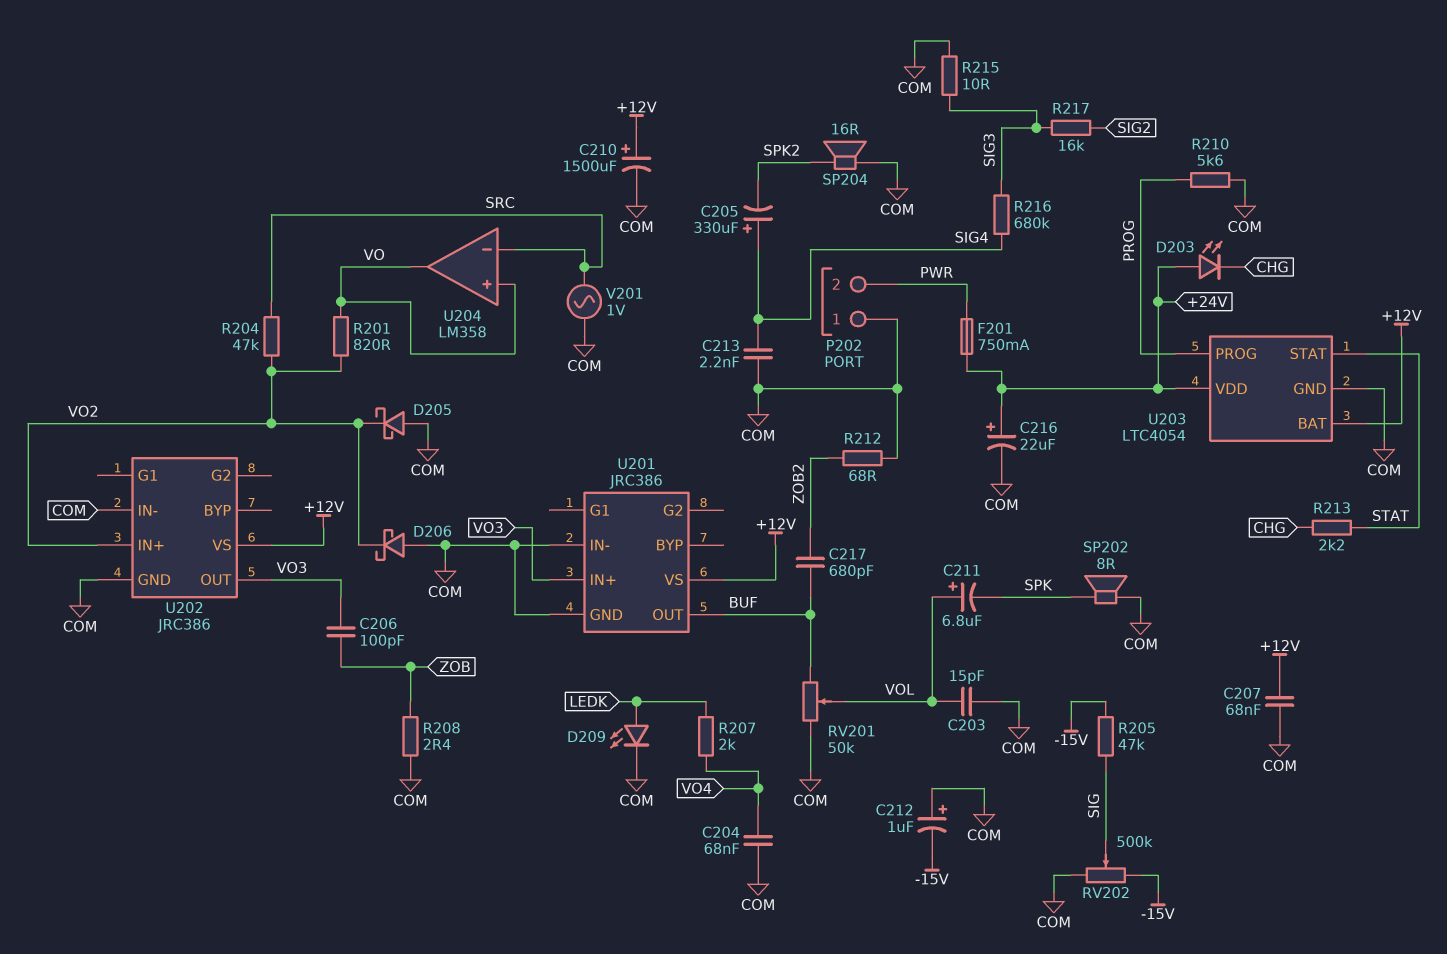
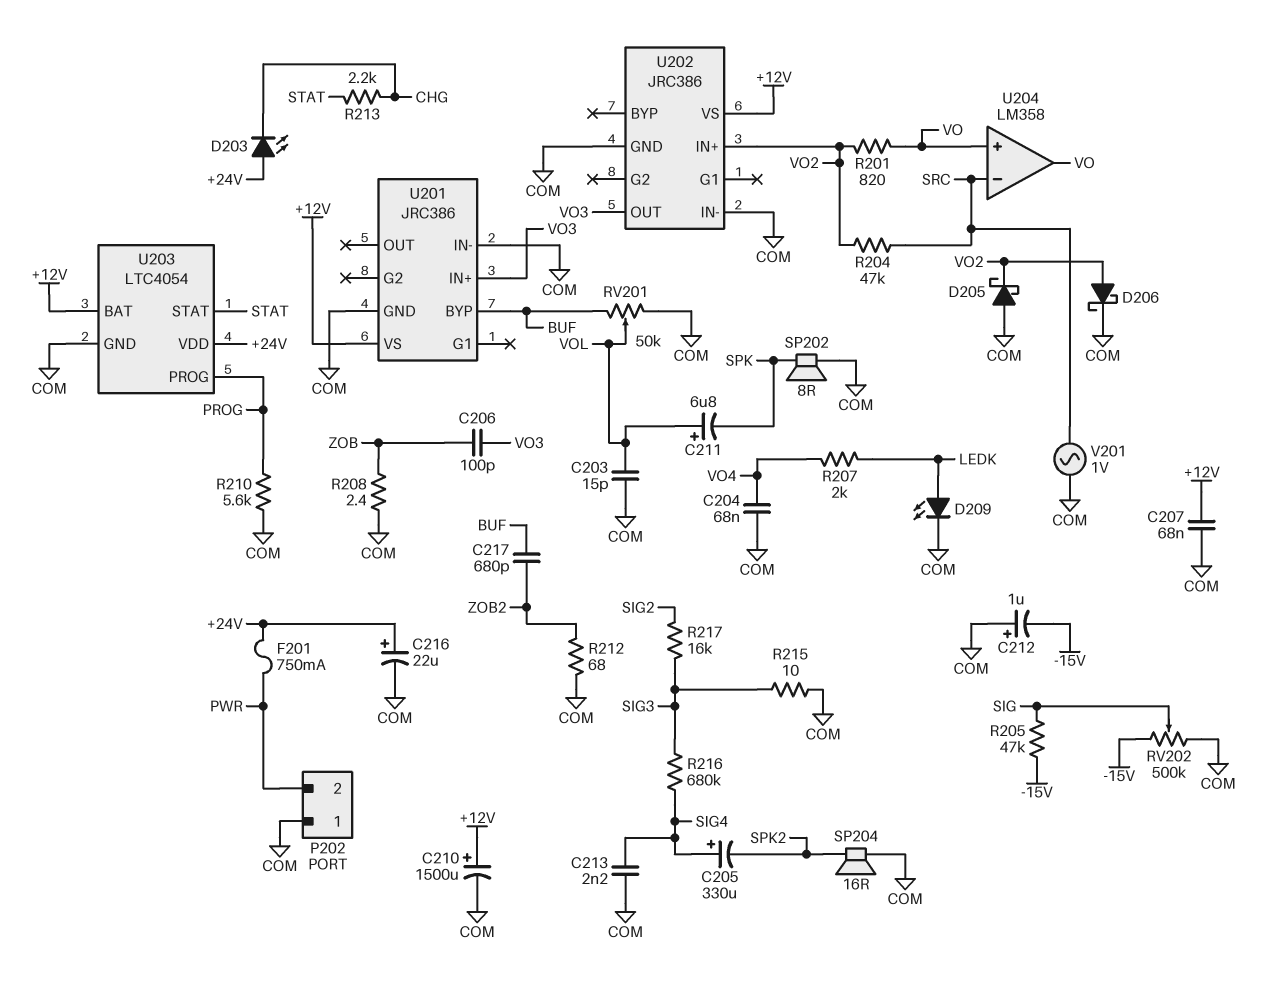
D206: schottky (A COM, K VO2) -> schottky (A VO2, K COM)
U201 pin BYP: none -> BUF
U201 pin OUT: BUF -> none

